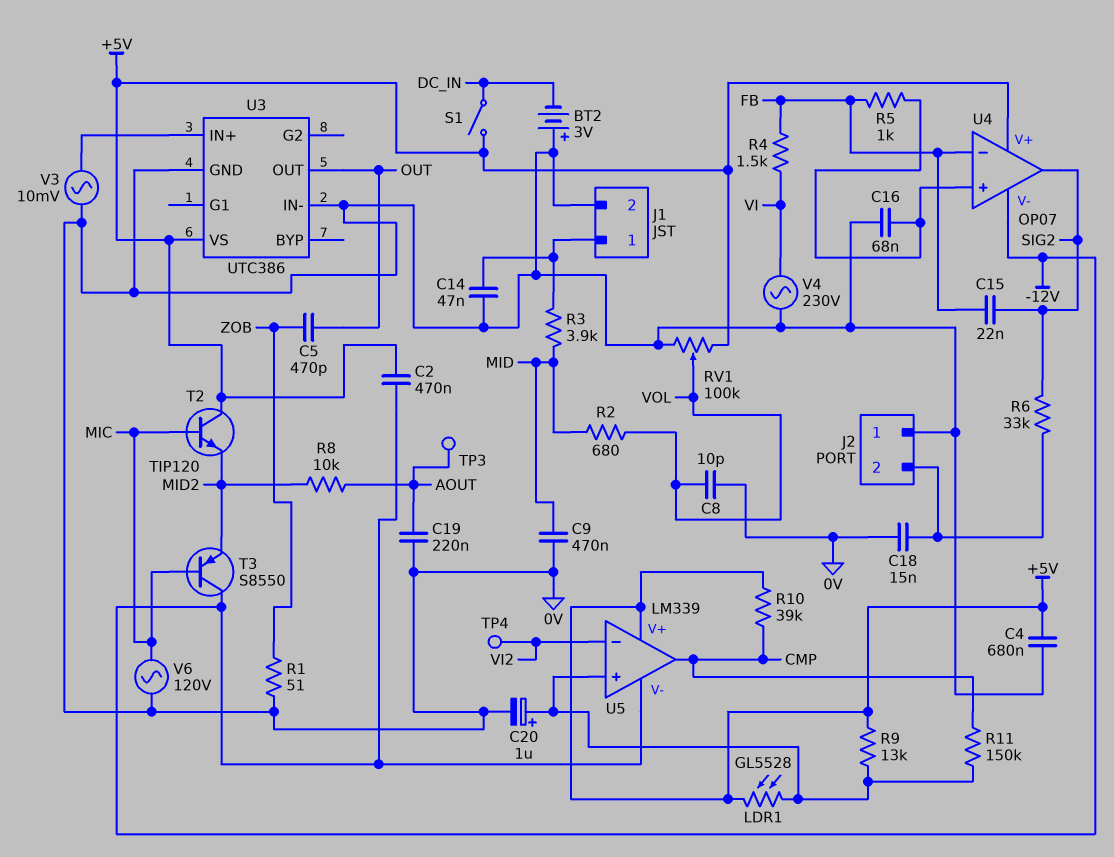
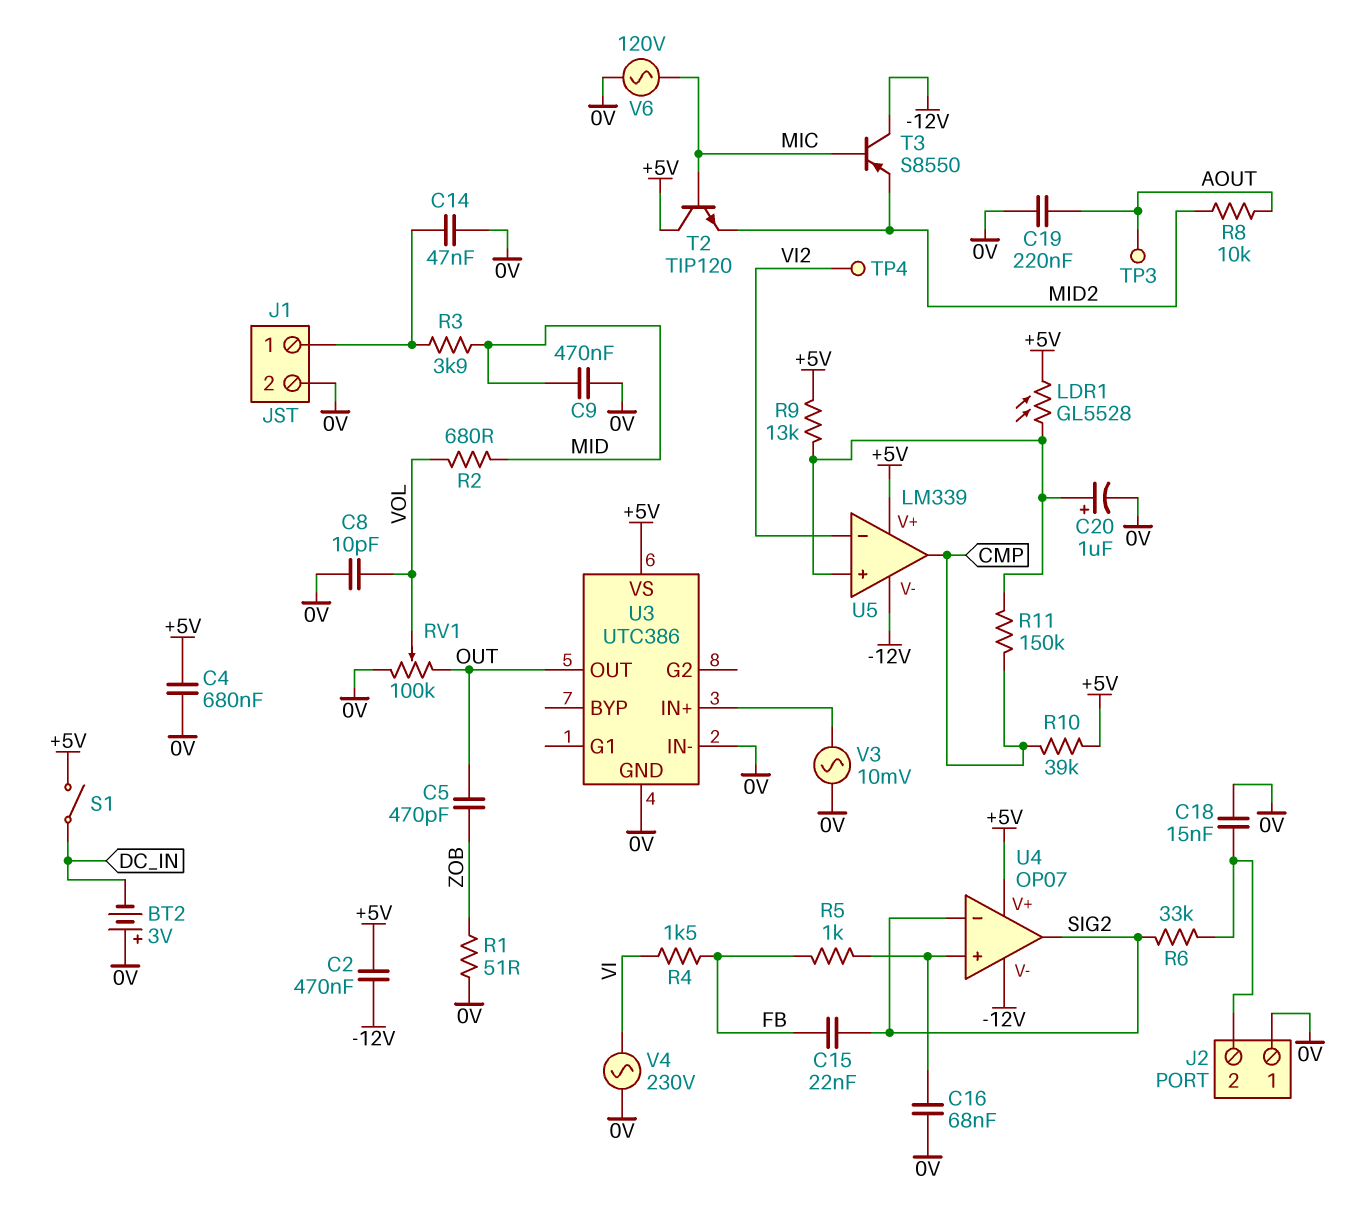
RV1: 100k (+5V, 0V, wiper VOL) -> 100k (0V, OUT, wiper VOL)
U4 pin in-: FB -> SIG2

